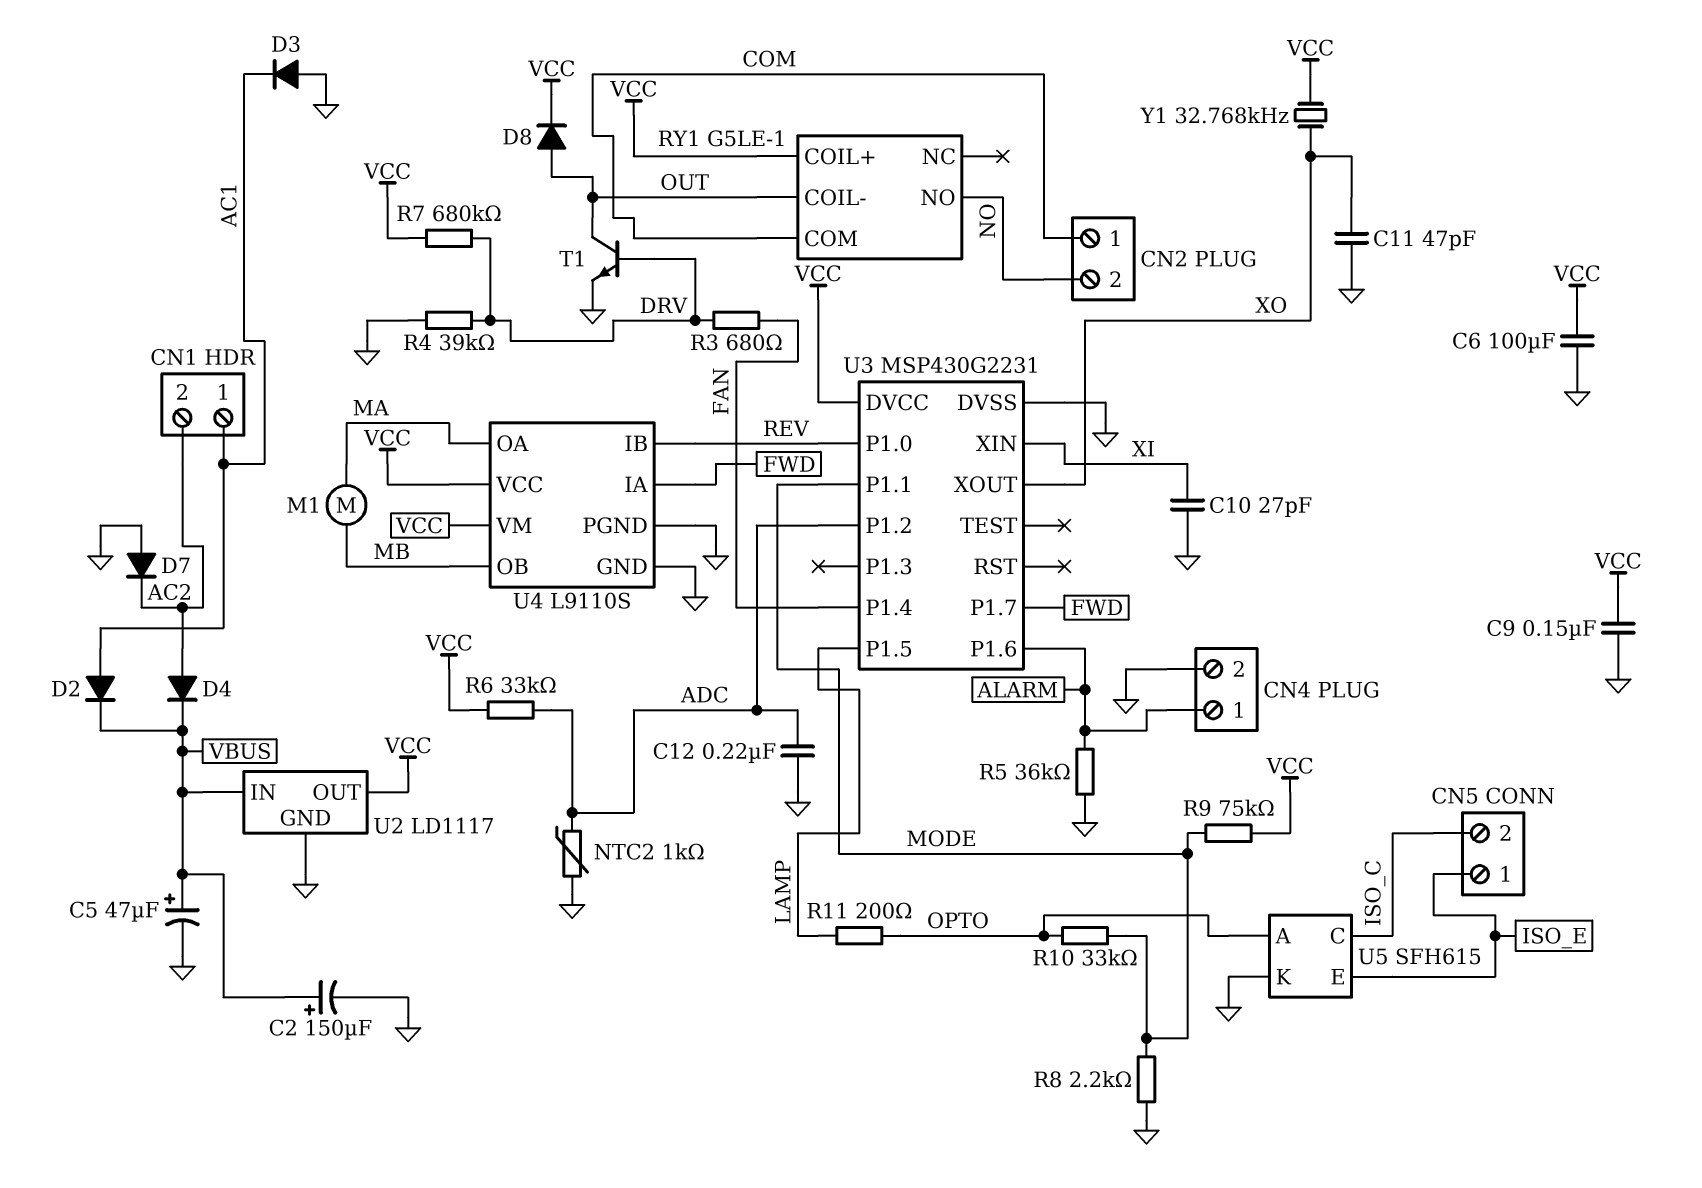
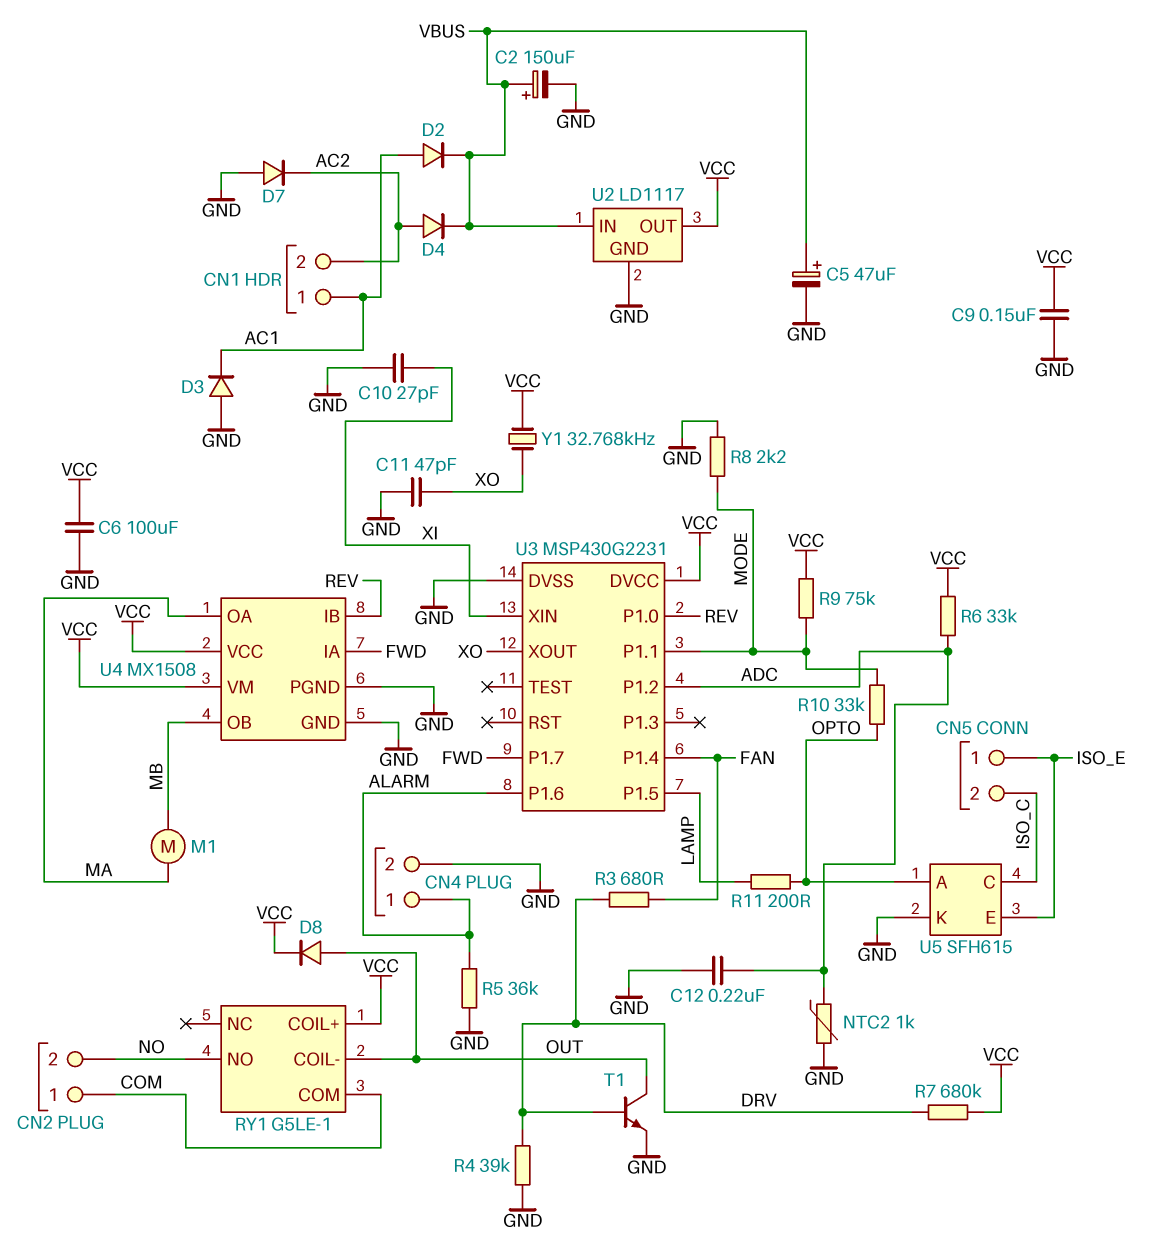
U4: L9110S -> MX1508

